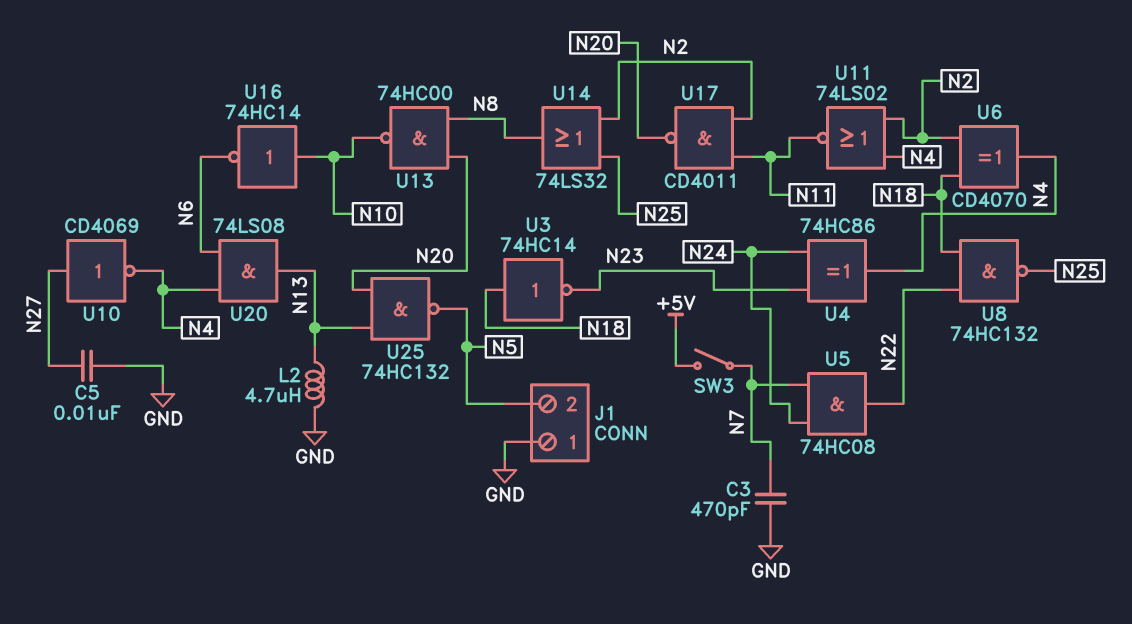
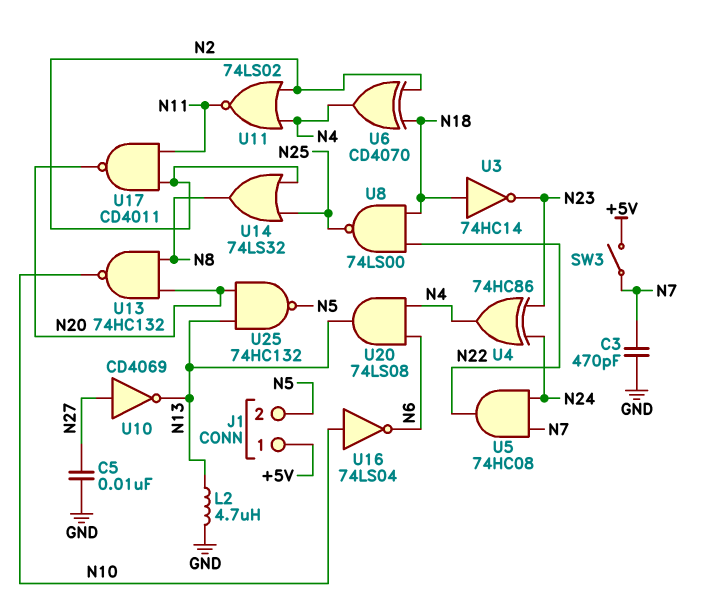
J1 pin 1: GND -> +5V
U8: NAND 74HC132 (in N18, in N22, out N25) -> NAND 74LS00 (in N18, in N22, out N25)
U10: NOT CD4069 (in N27, out N4) -> NOT CD4069 (in N27, out N13)
U13: NAND 74HC00 (in N8, in N20, out N10) -> NAND 74HC132 (in N8, in N20, out N10)
U16: NOT 74HC14 (in N10, out N6) -> NOT 74LS04 (in N10, out N6)

